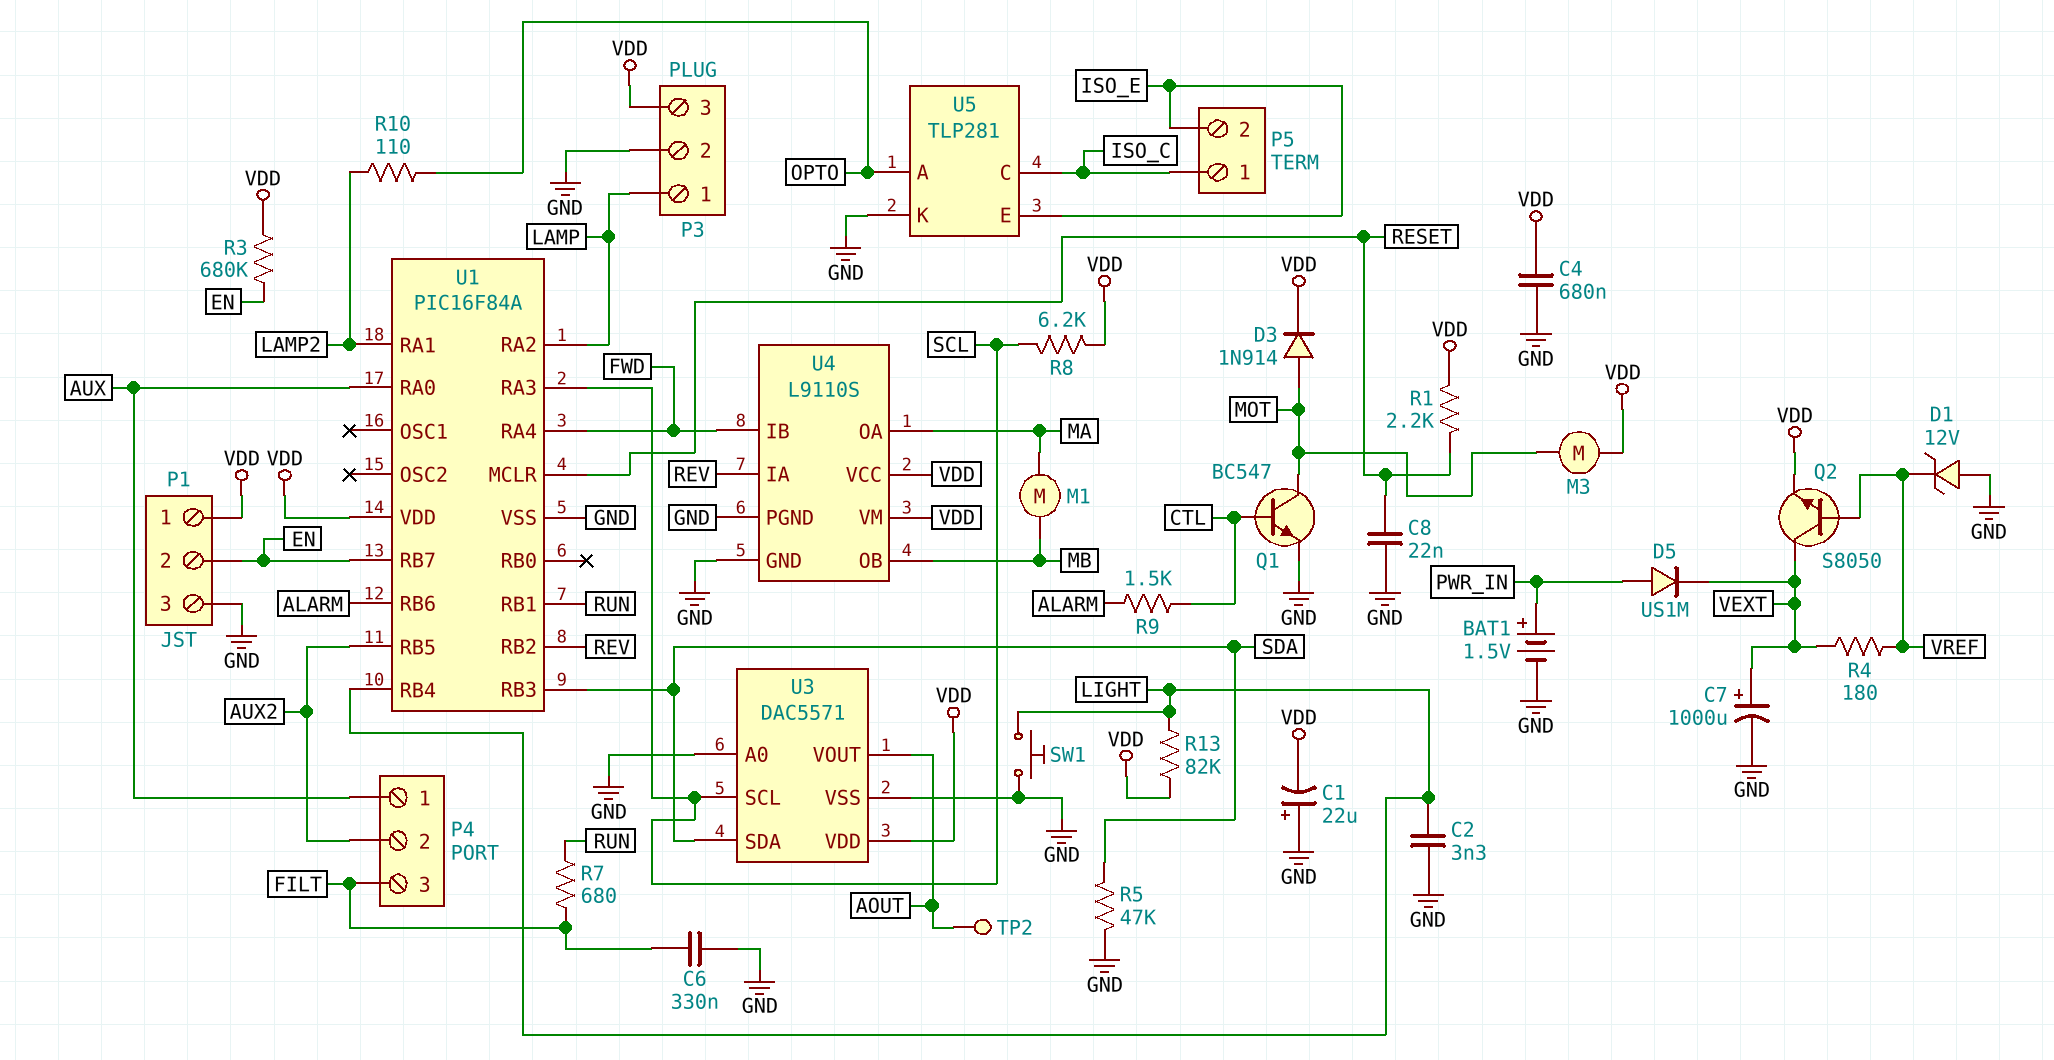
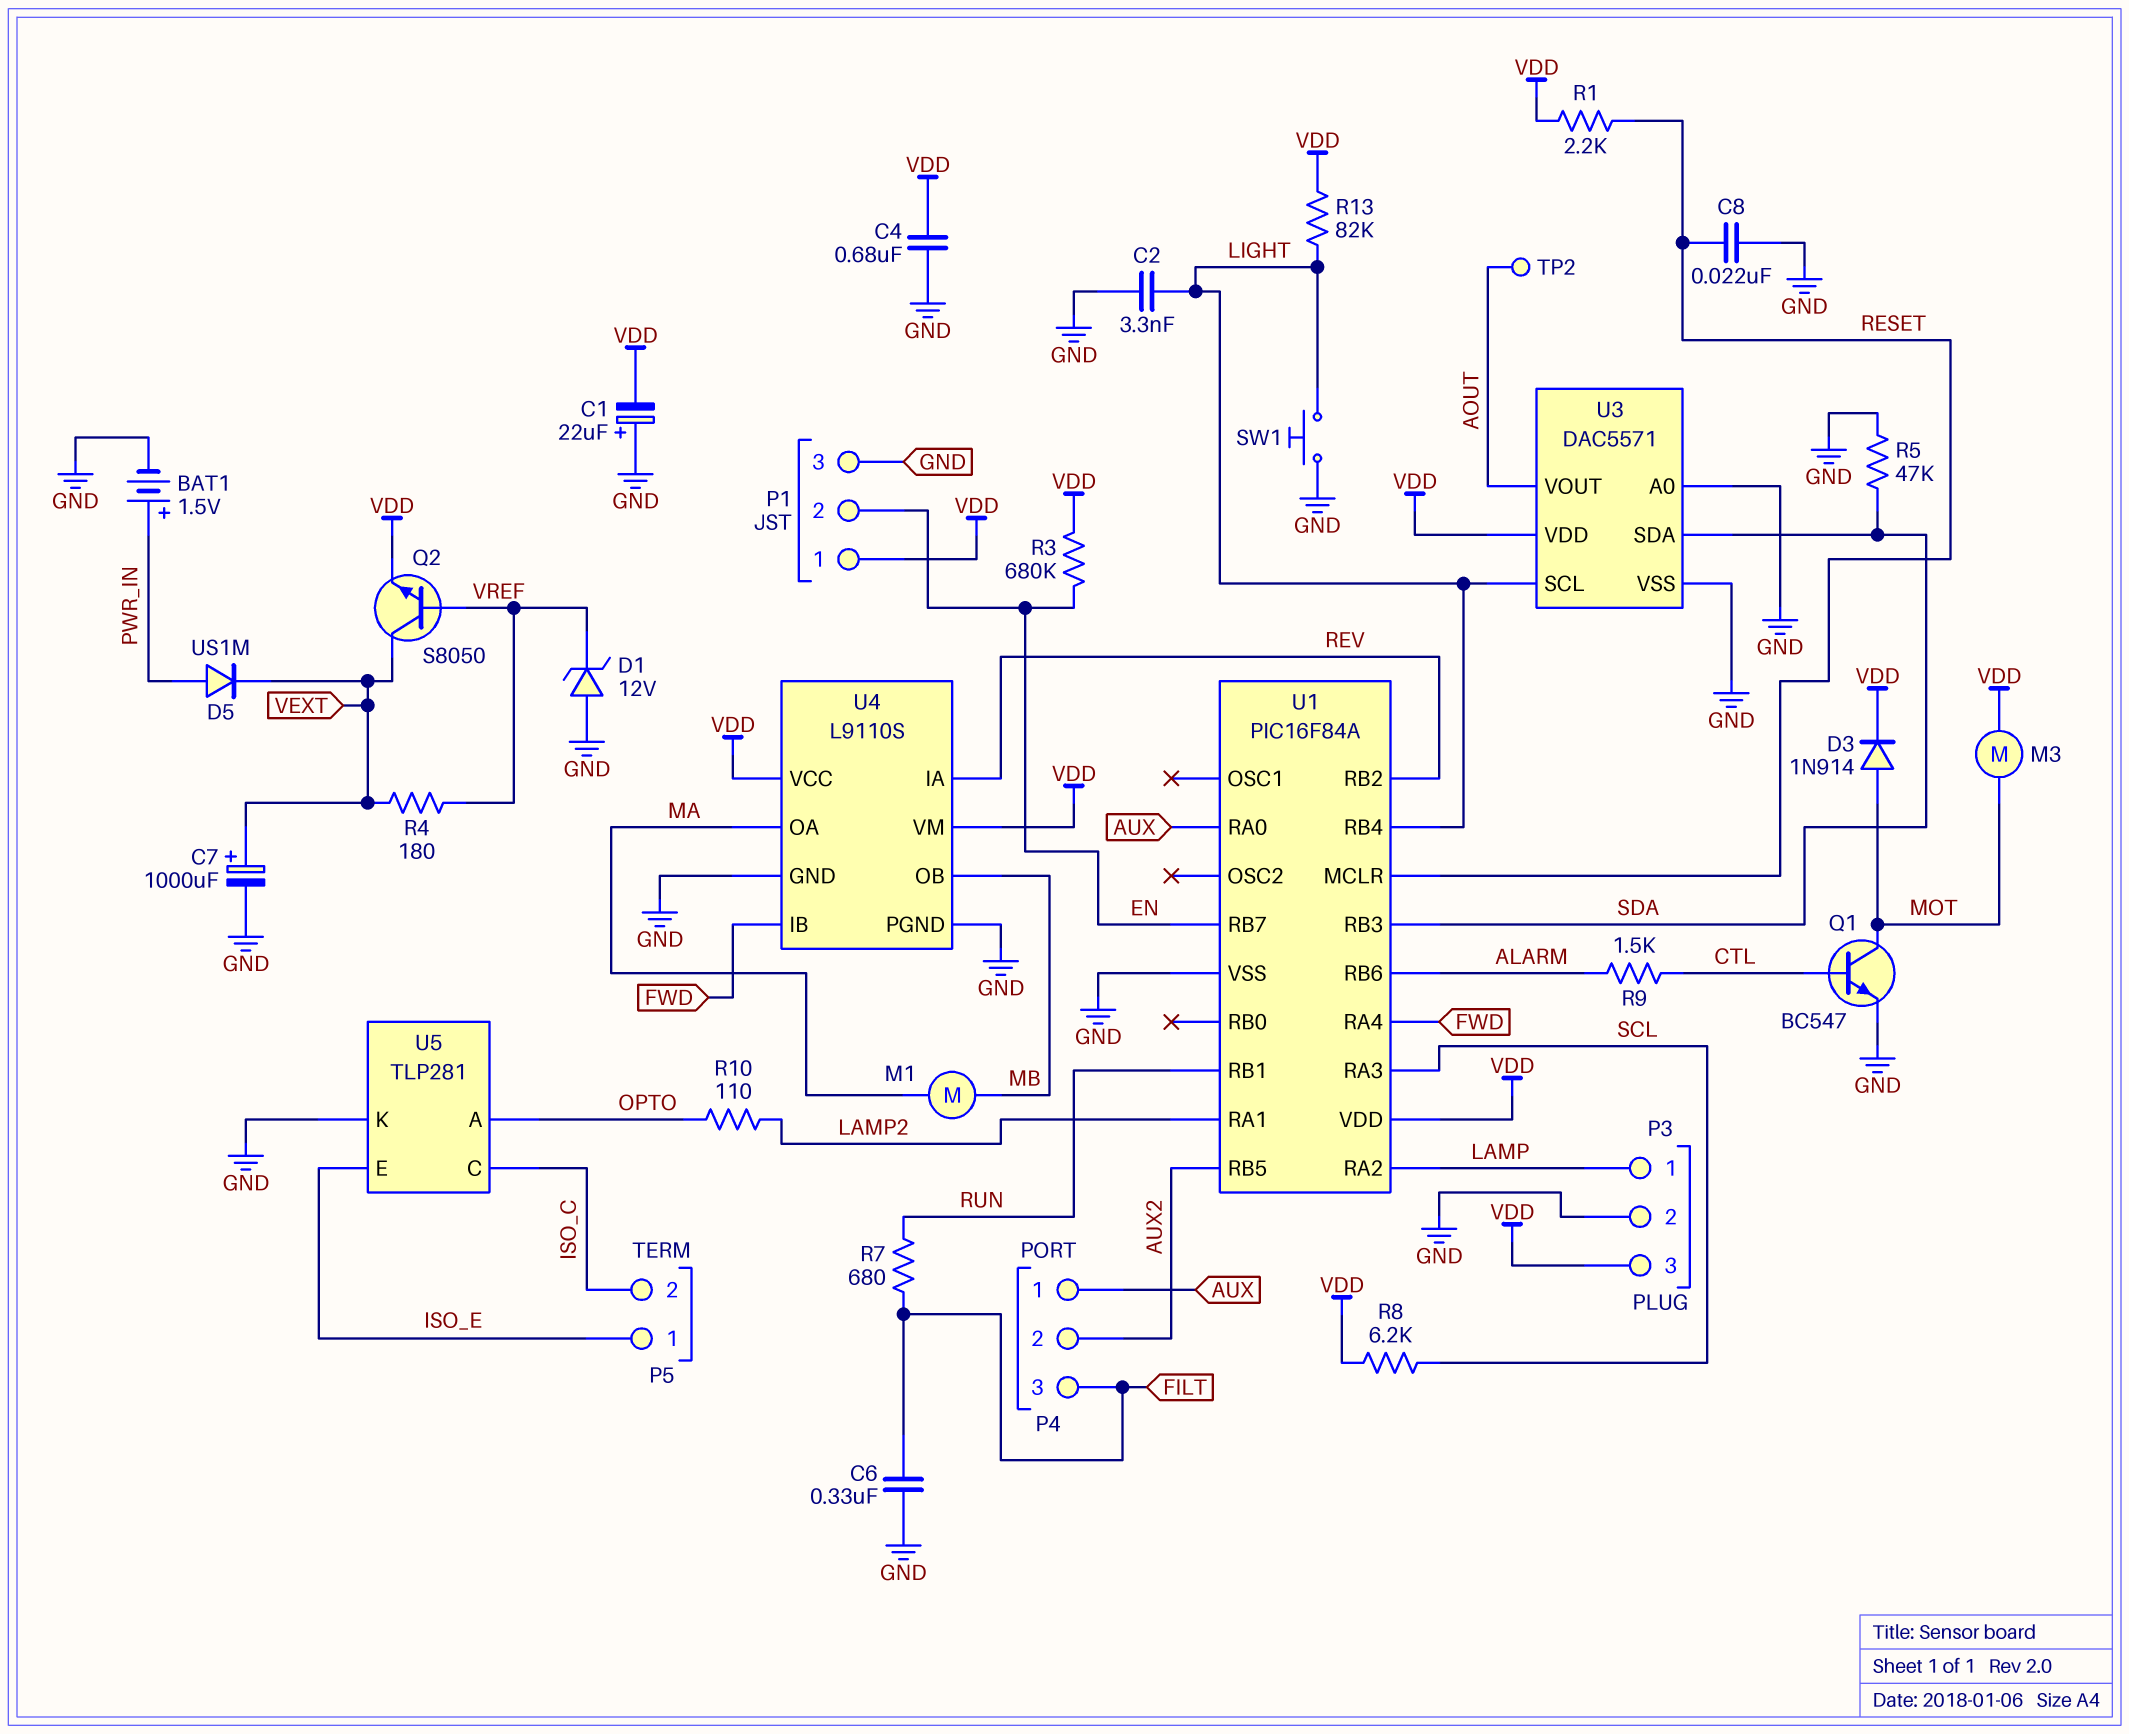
P5 pin 1: ISO_C -> ISO_E
P5 pin 2: ISO_E -> ISO_C
U3 pin SCL: SCL -> LIGHT

